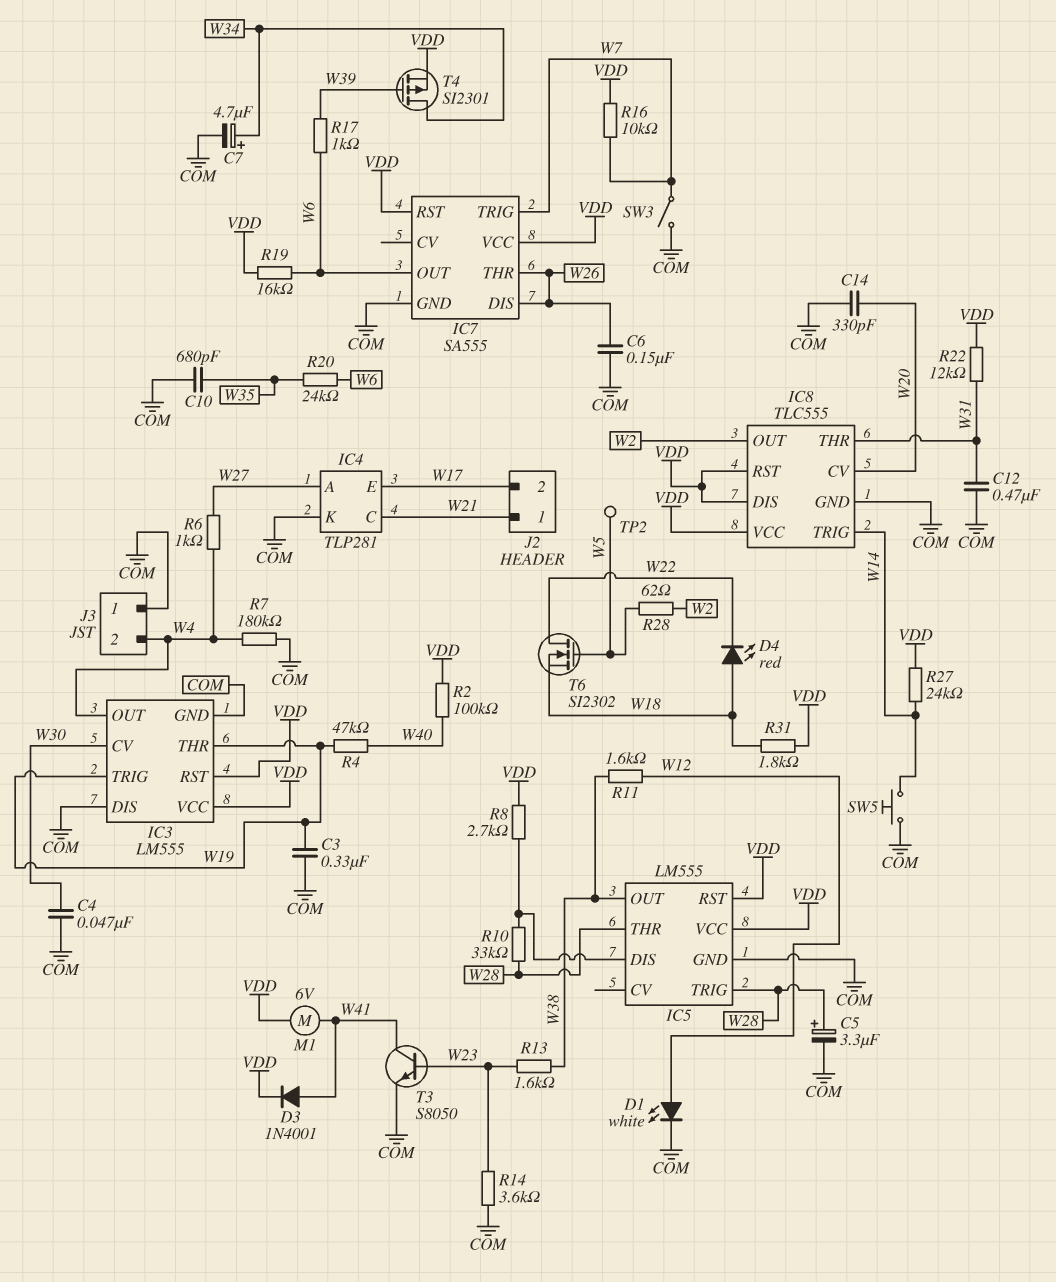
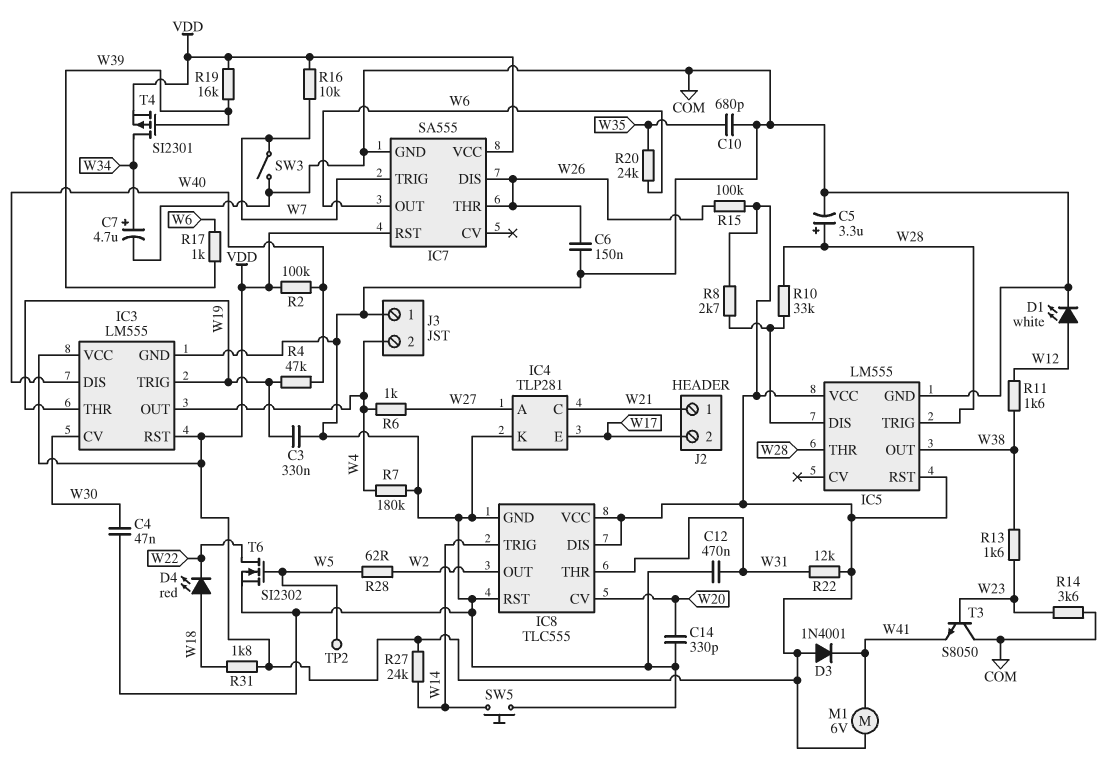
D3: diode 1N4001 (A W41, K VDD) -> diode 1N4001 (A VDD, K W41)
IC3 pin DIS: COM -> W40
IC8 pin RST: VDD -> COM
R15: none -> 100k (VDD, W26)
R19: 16k (VDD, W6) -> 16k (VDD, W39)
T3: NPN S8050 (B W23, C W41, E COM) -> NPN S8050 (B W23, C COM, E W41)
T6: NMOS SI2302 (G W5, D W22, S W18) -> NMOS SI2302 (G W5, D W22, S COM)

